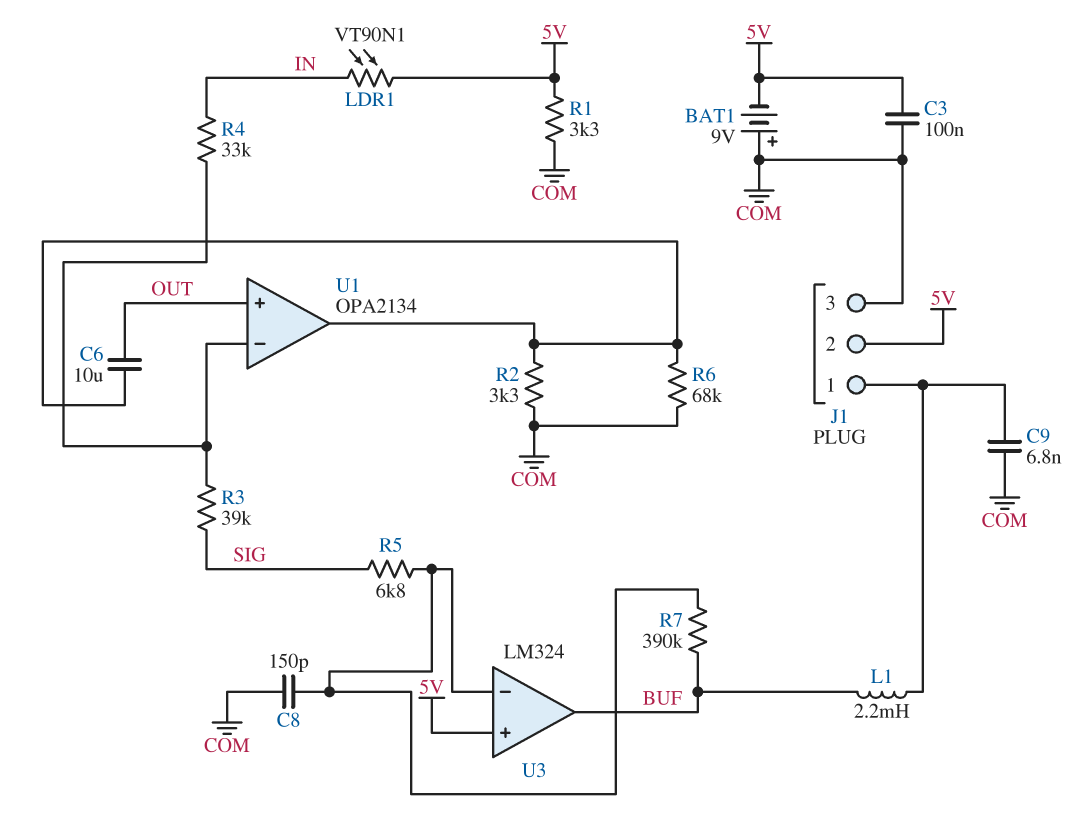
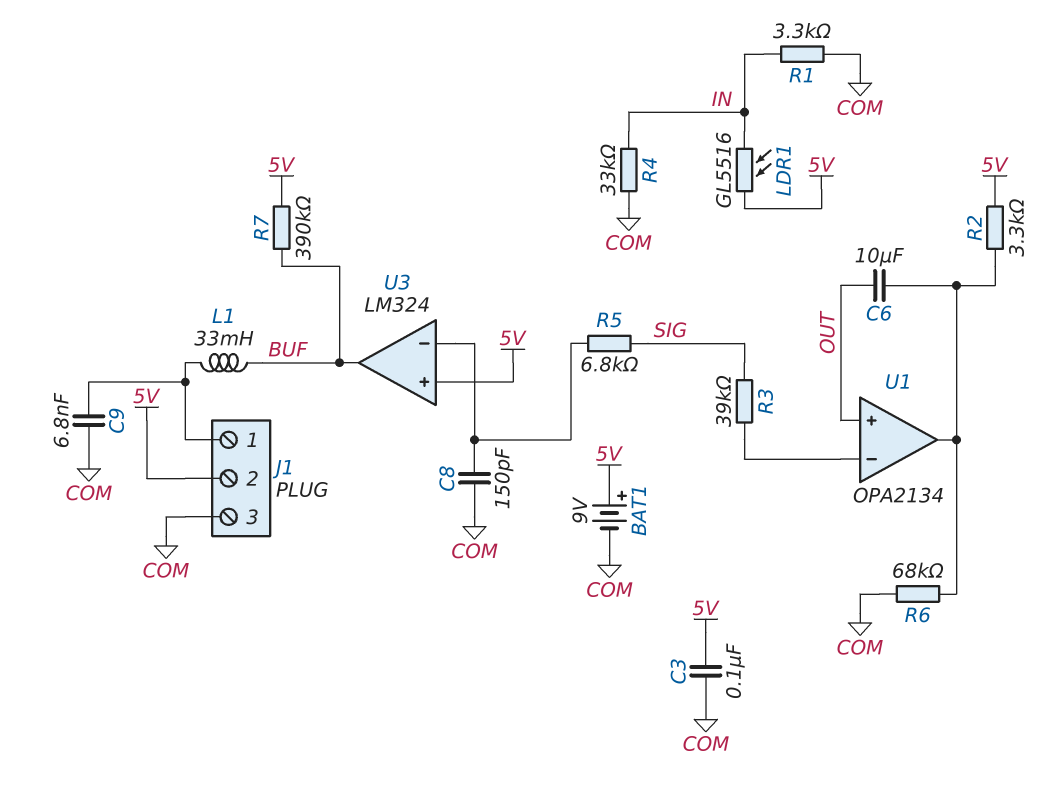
BAT1: 9V (plus COM, minus 5V) -> 9V (plus 5V, minus COM)
L1: 2.2mH (BUF, J1/1) -> 33mH (BUF, J1/1)
LDR1: VT90N1 (5V, IN) -> GL5516 (5V, IN)
R1: 3.3k (5V, COM) -> 3.3k (COM, IN)
R2: 3.3k (COM, U1/out) -> 3.3k (5V, U1/out)
R4: 33k (IN, U1/in-) -> 33k (COM, IN)
R7: 390k (BUF, U3/in-) -> 390k (5V, BUF)

